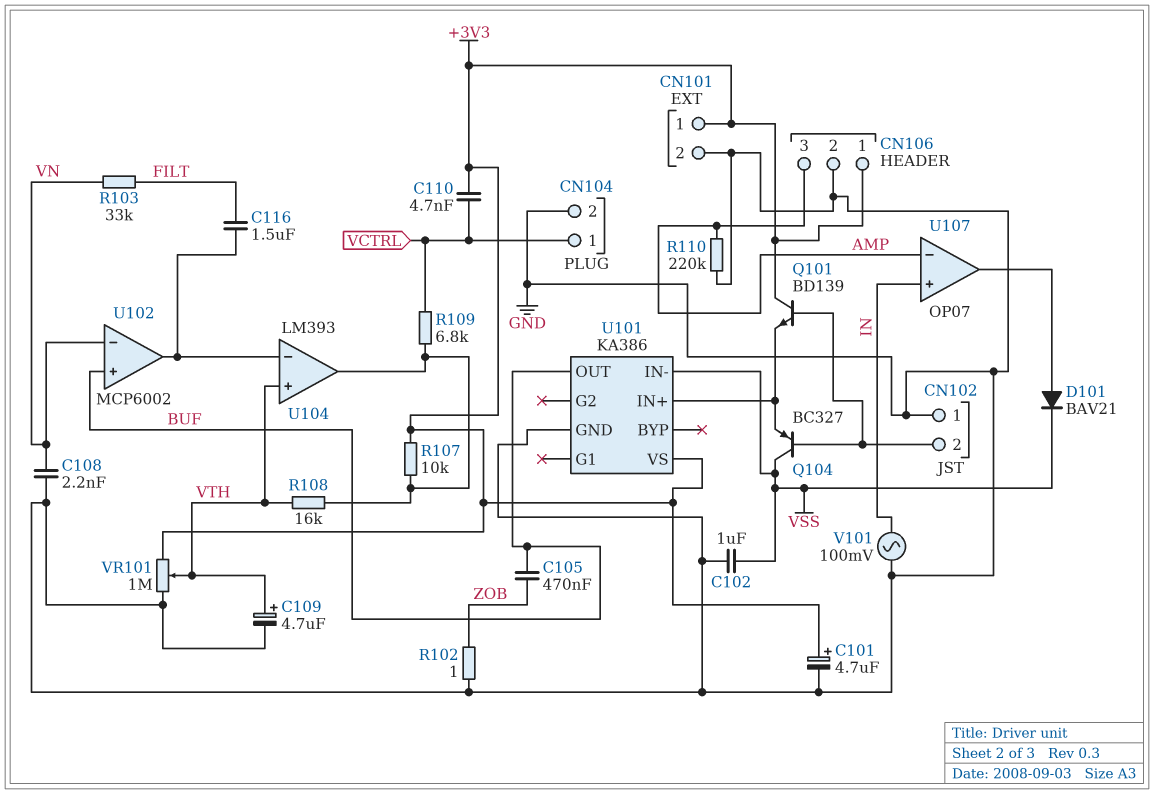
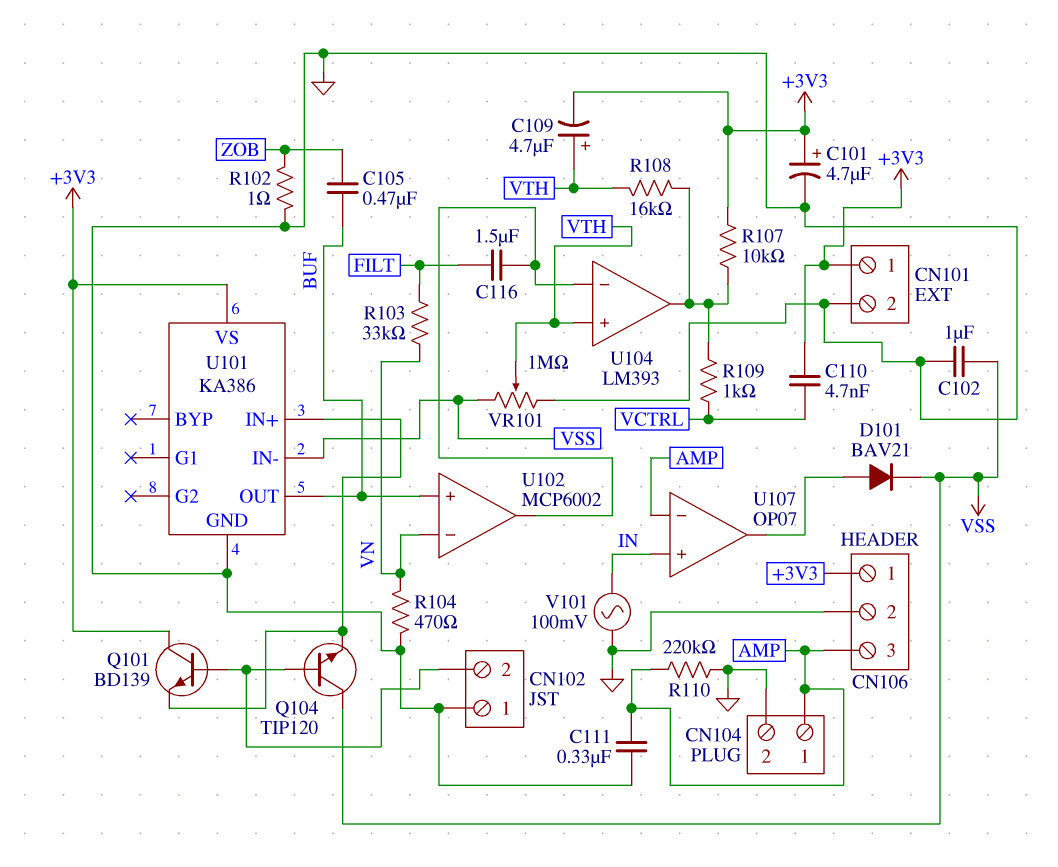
C108: 2.2nF (GND, VN) -> none
C109: 4.7uF (plus VTH, minus GND) -> 4.7uF (plus VTH, minus +3V3)
C111: none -> 330nF (AMP, GND)
CN104 pin 1: VCTRL -> AMP
Q104: PNP BC327 (B CN102/2, C VSS, E U101/IN+) -> NPN TIP120 (B CN102/2, C VSS, E U101/IN+)
R104: none -> 470 (GND, VN)
R109: 6.8k (U104/out, VCTRL) -> 1k (U104/out, VCTRL)
VR101: 1M (+3V3, GND, wiper VTH) -> 1M (GND, VSS, wiper VTH)

